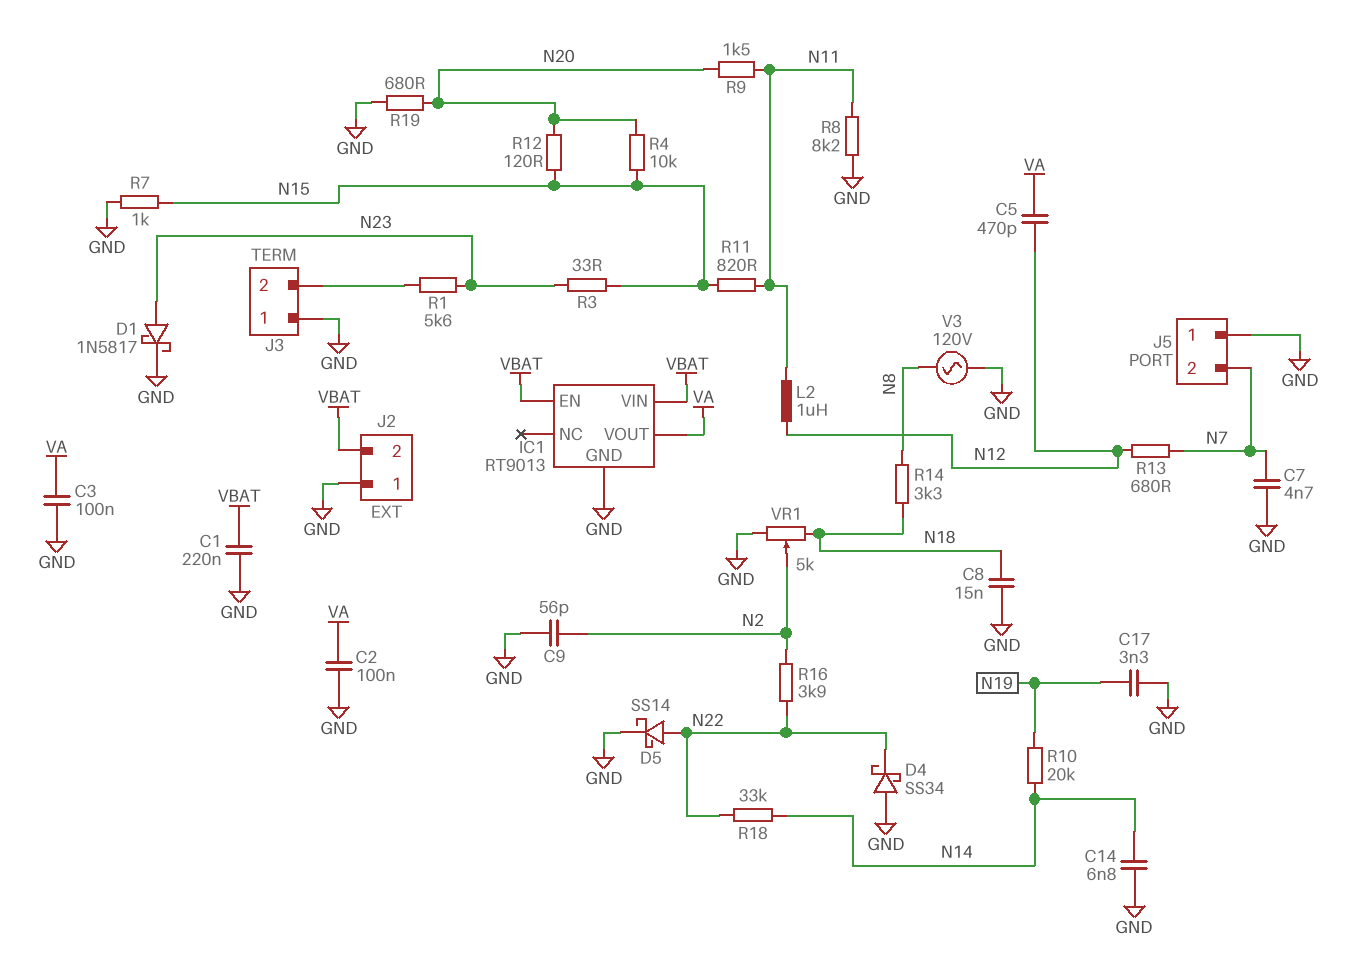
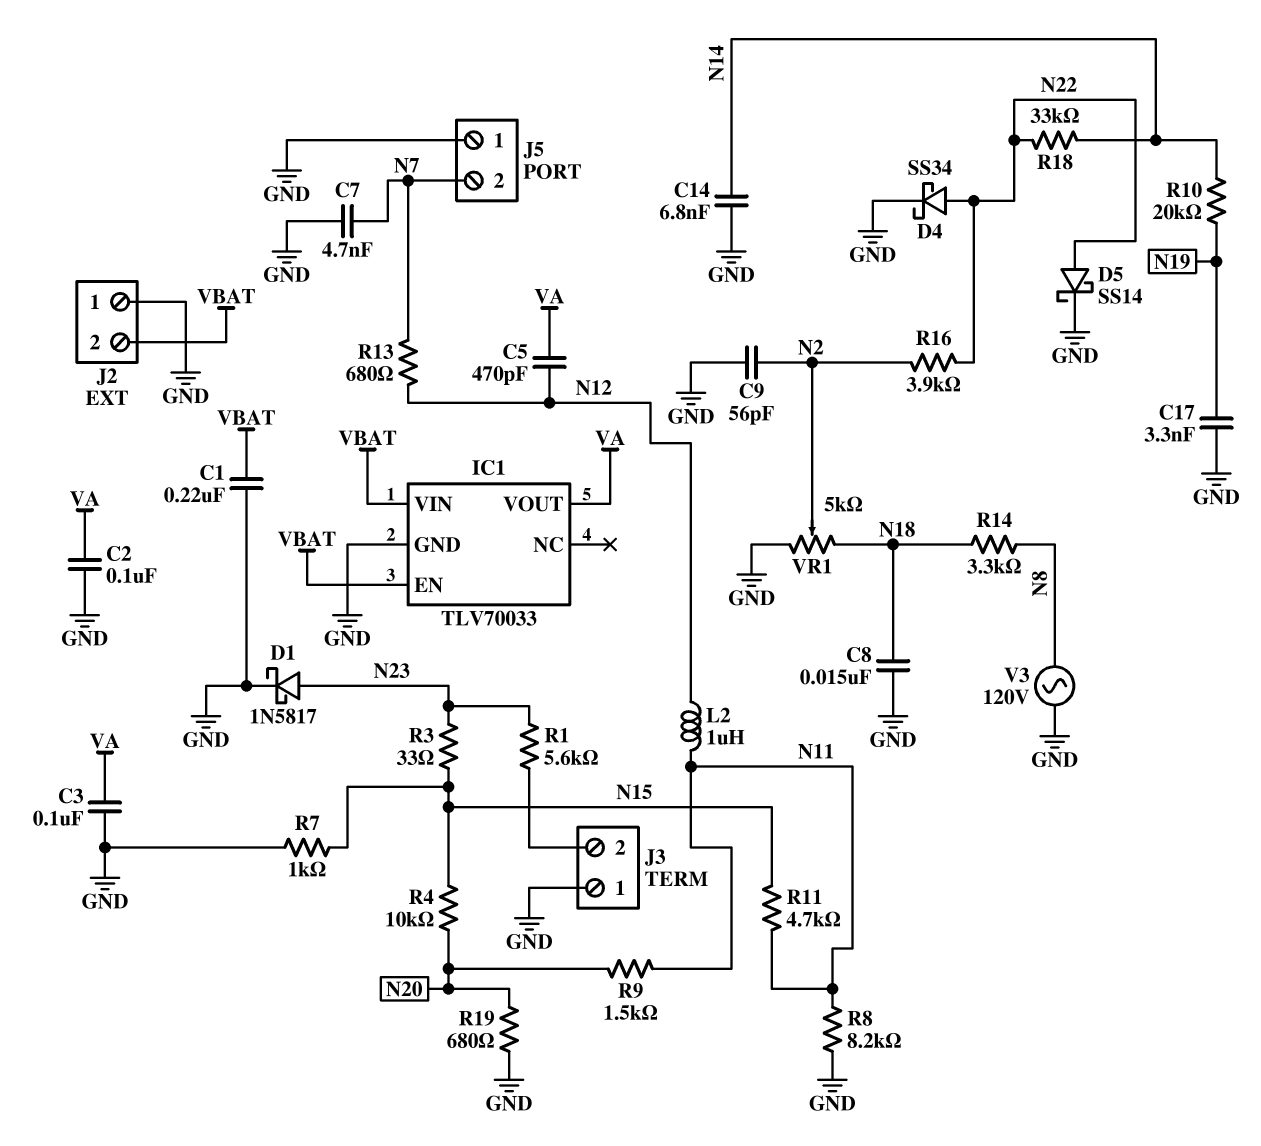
D4: schottky SS34 (A GND, K N22) -> schottky SS34 (A N22, K GND)
IC1: RT9013 -> TLV70033
R11: 820 (N11, N15) -> 4.7k (N11, N15)
R12: 120 (N15, N20) -> none

